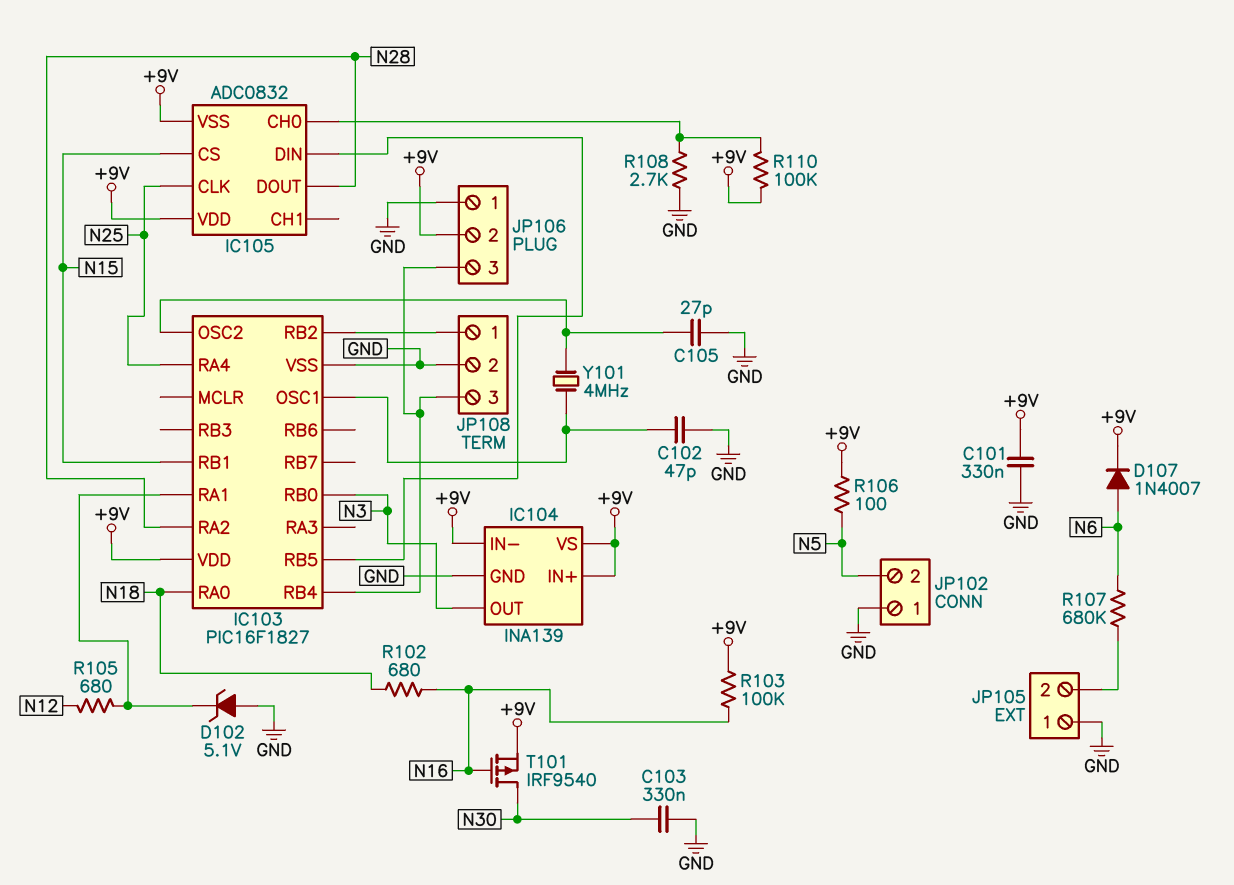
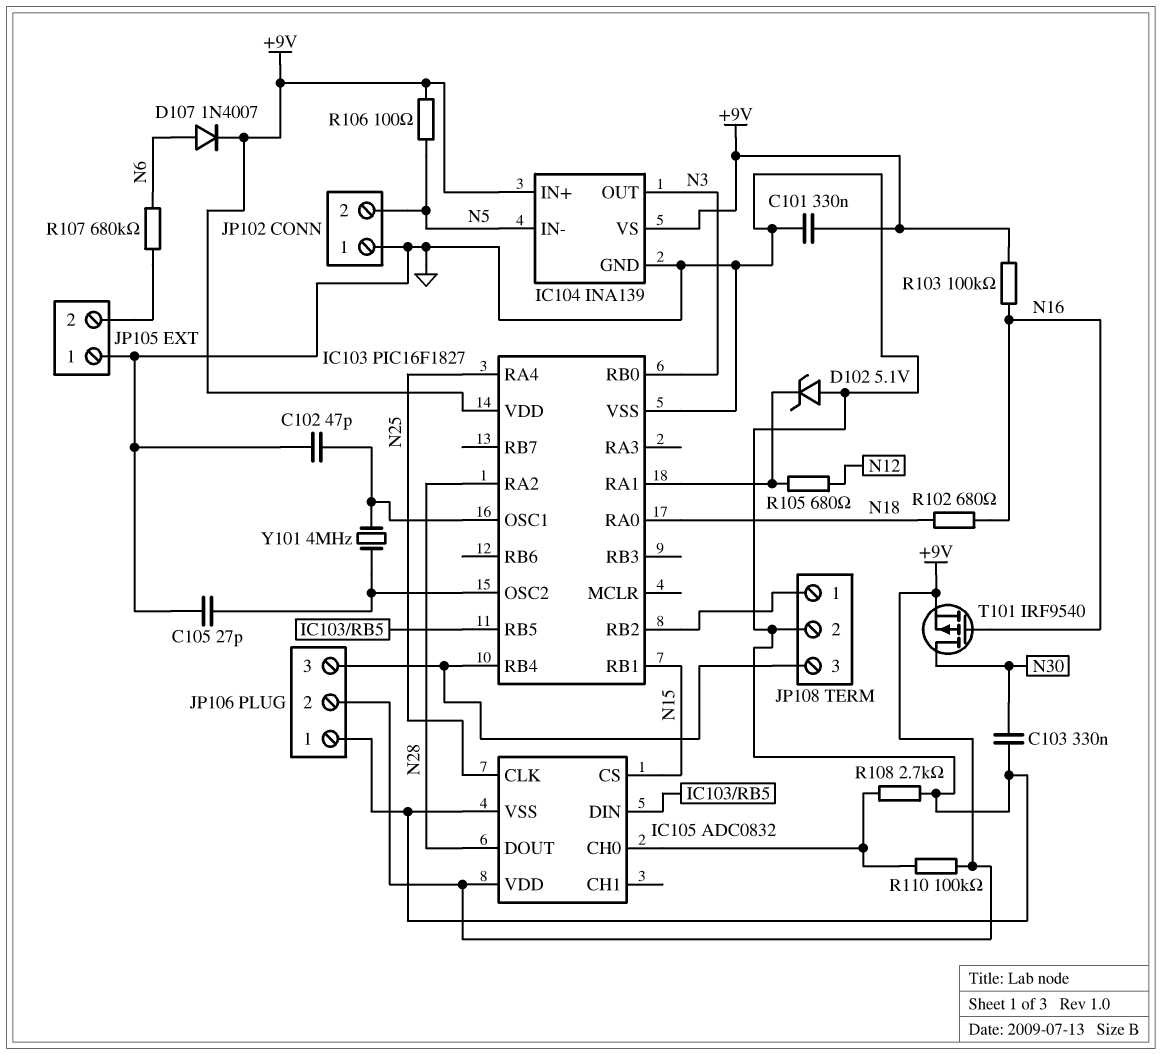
IC104 pin IN-: +9V -> N5
IC105 pin VSS: +9V -> GND

